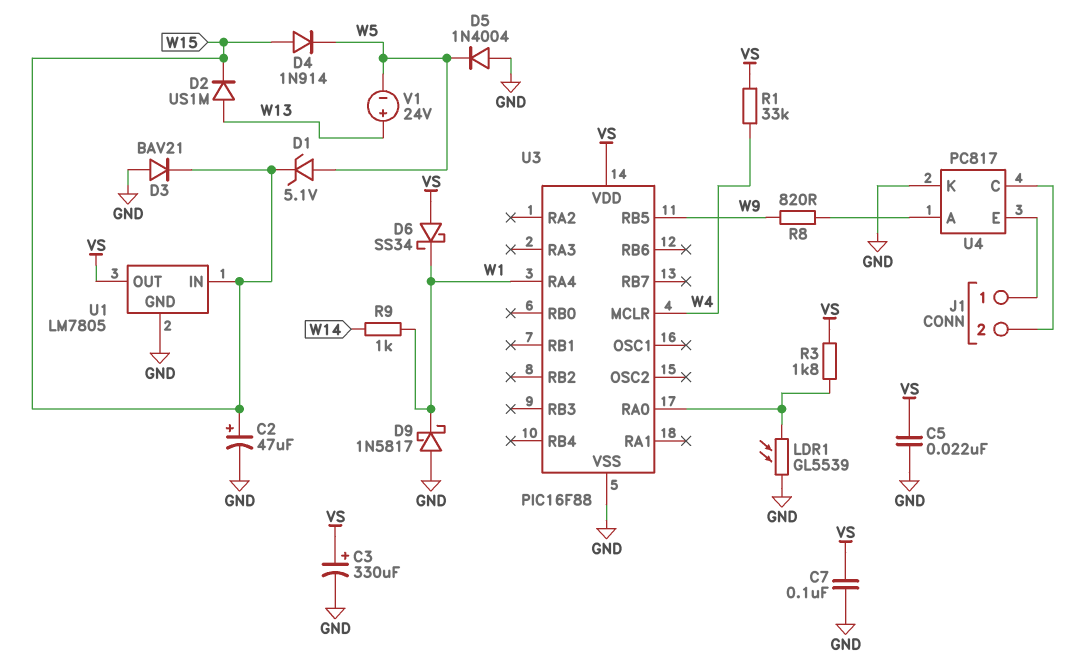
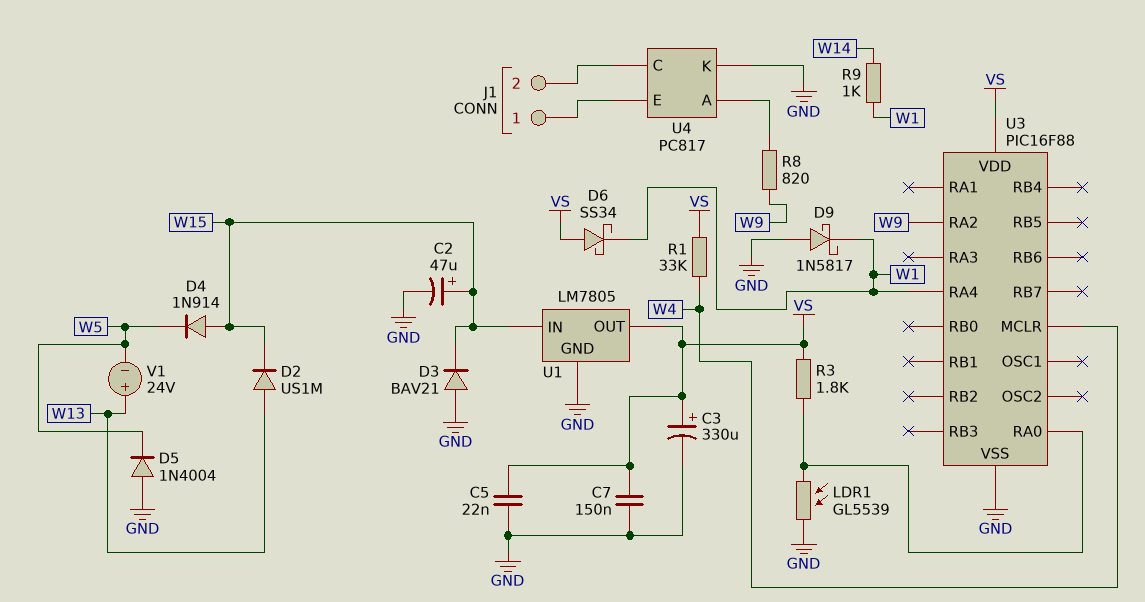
C7: 100nF (GND, VS) -> 150nF (GND, VS)
D1: zener 5.1V (A W5, K W15) -> none
U3 pin RA2: none -> W9
U3 pin RB5: W9 -> none

